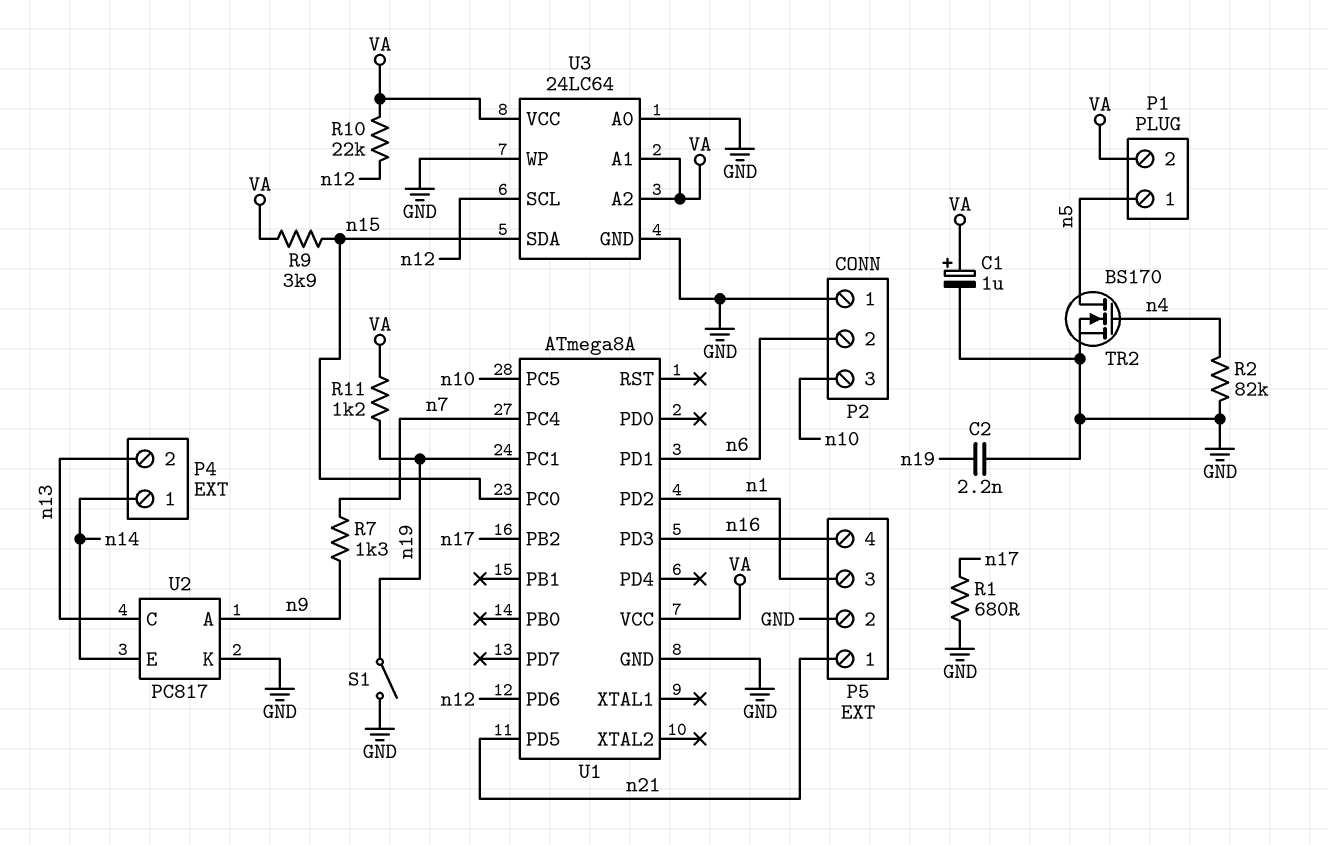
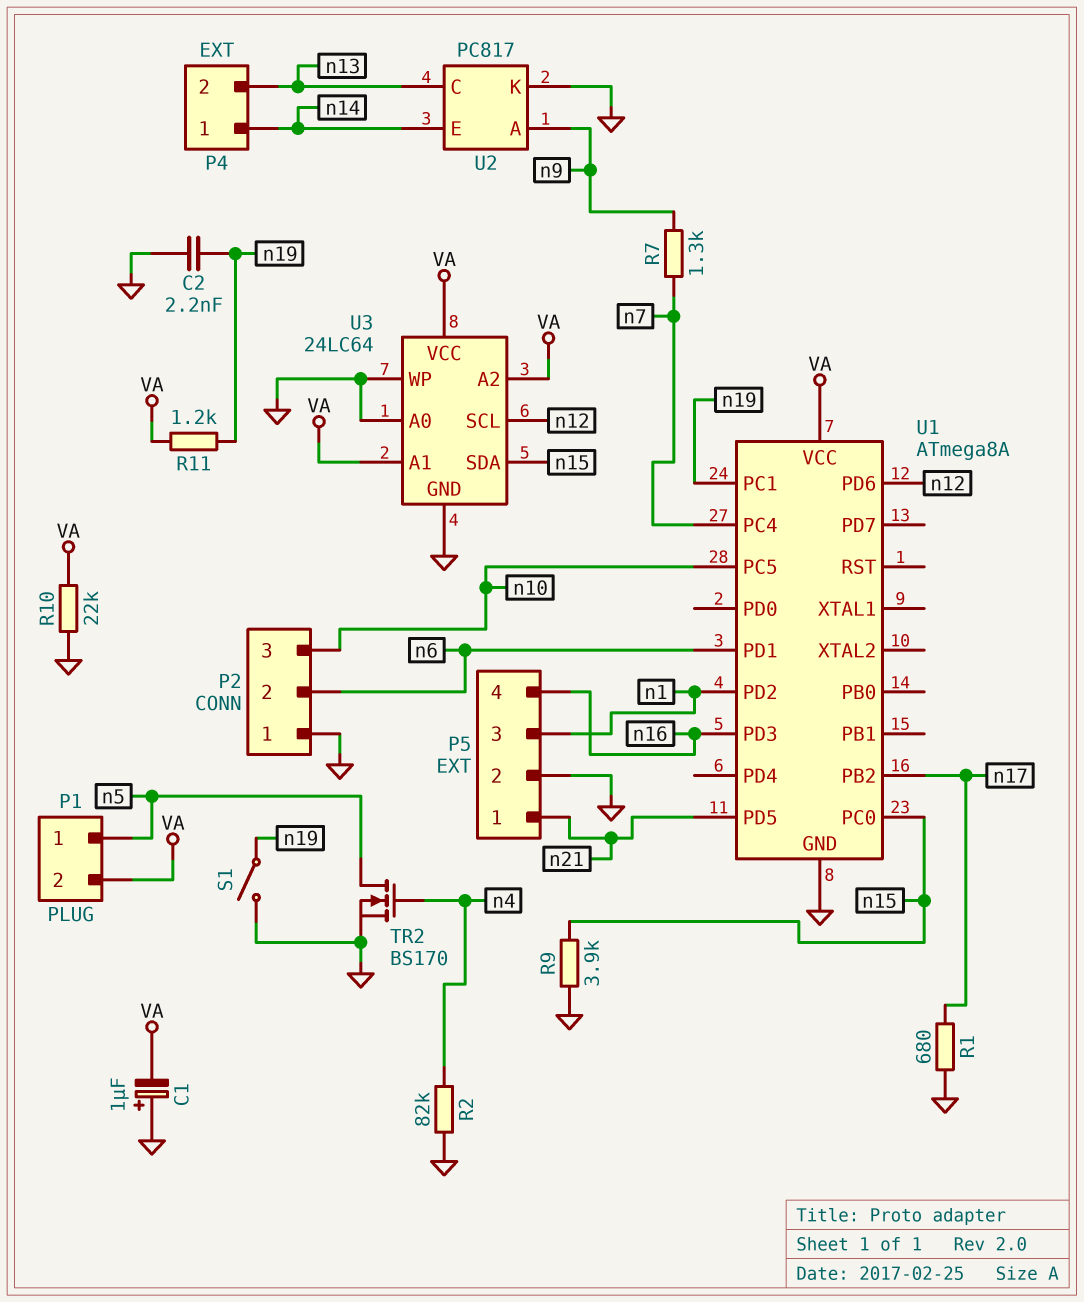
C1: 1uF (plus VA, minus GND) -> 1uF (plus GND, minus VA)
R9: 3.9k (VA, n15) -> 3.9k (GND, n15)
R10: 22k (VA, n12) -> 22k (GND, VA)

